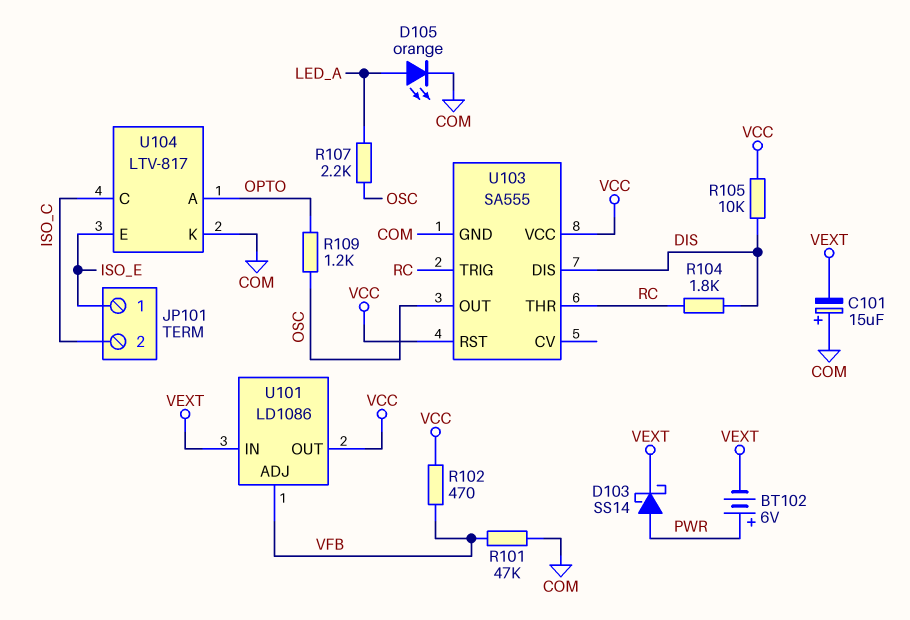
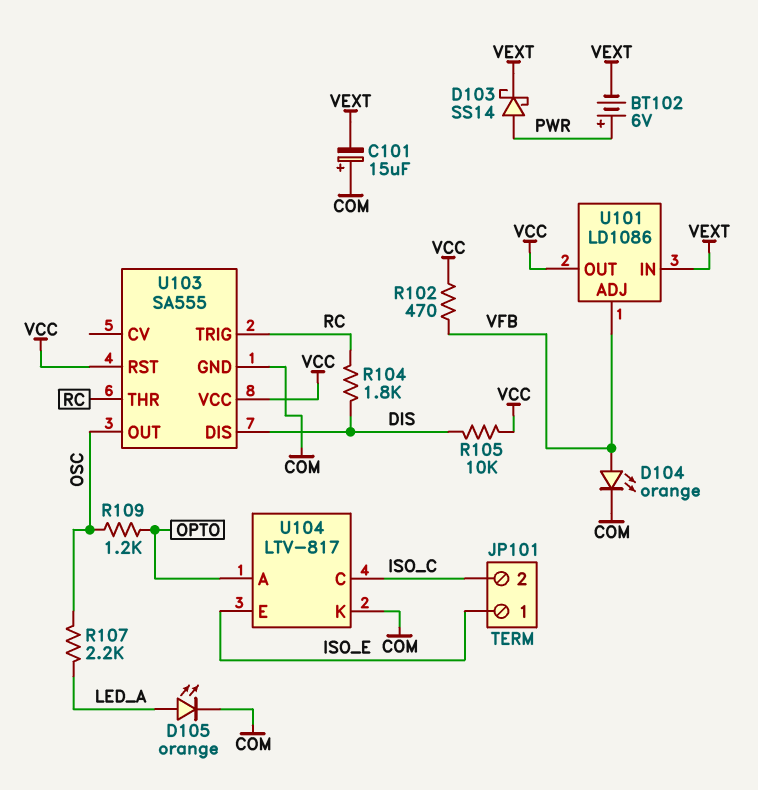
D104: none -> LED orange (A VFB, K COM)
R101: 47k (COM, VFB) -> none

